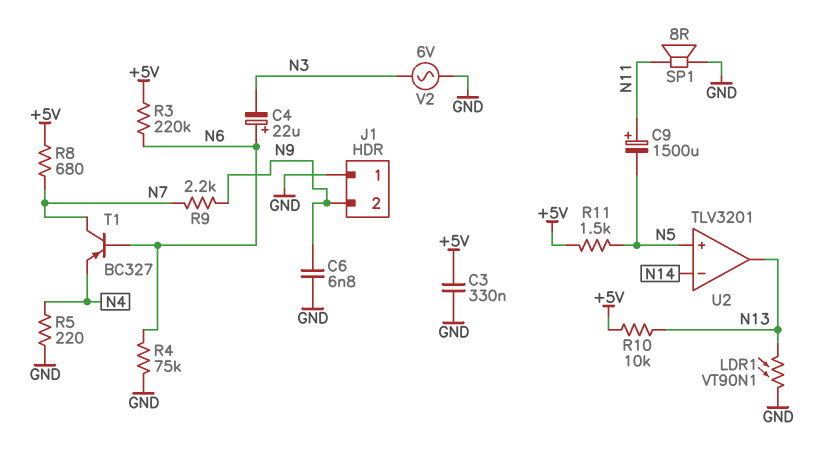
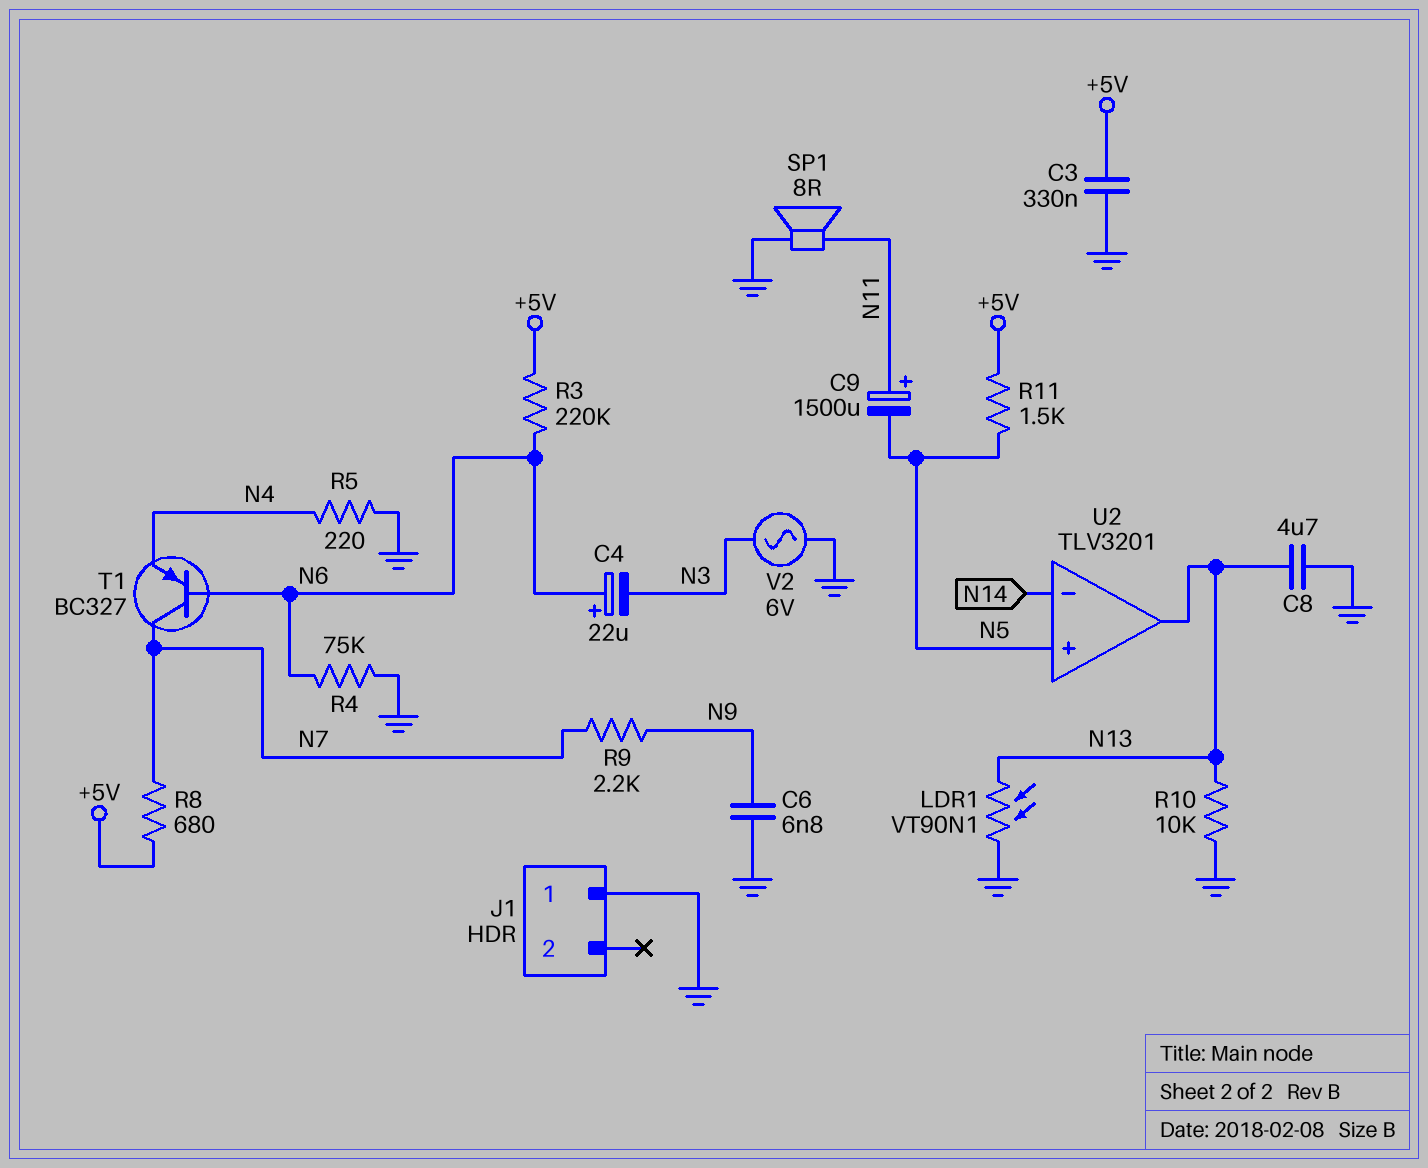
C8: none -> 4.7uF (GND, N13)
J1 pin 2: N9 -> none
R10: 10k (+5V, N13) -> 10k (GND, N13)

